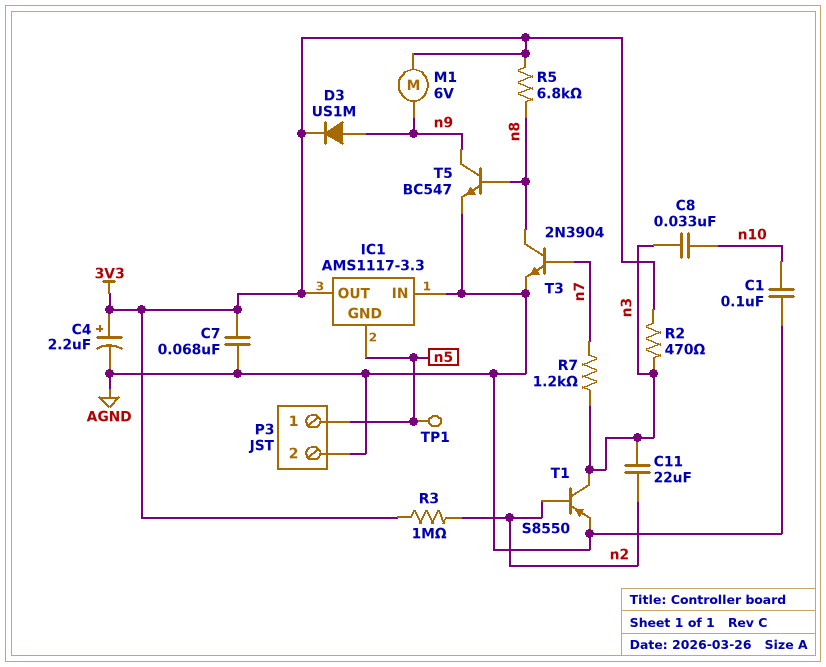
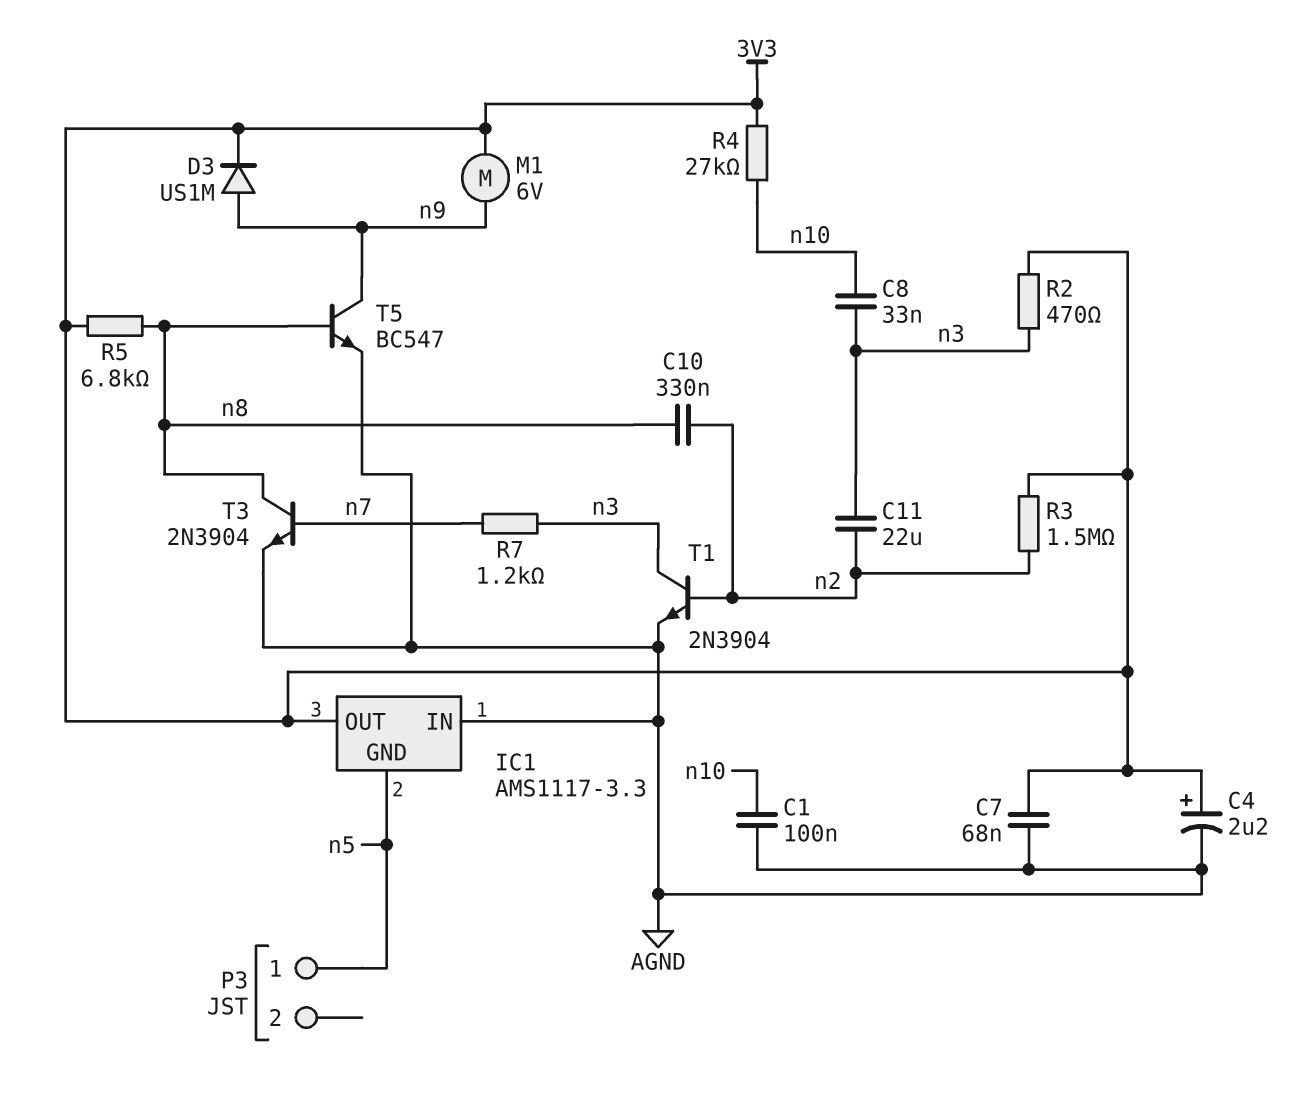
C10: none -> 330nF (n2, n8)
P3 pin 2: AGND -> none
R3: 1M (3V3, n2) -> 1.5M (3V3, n2)
R4: none -> 27k (3V3, n10)
T1: PNP S8550 (B n2, C n3, E AGND) -> NPN 2N3904 (B n2, C n3, E AGND)
TP1: test point (n5) -> none

